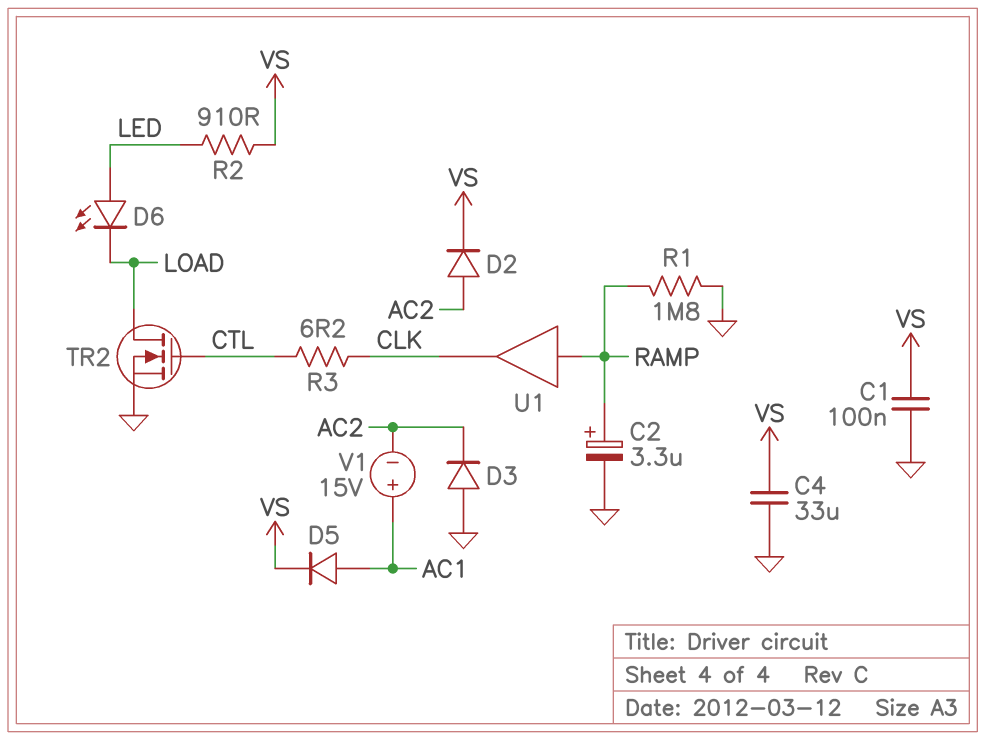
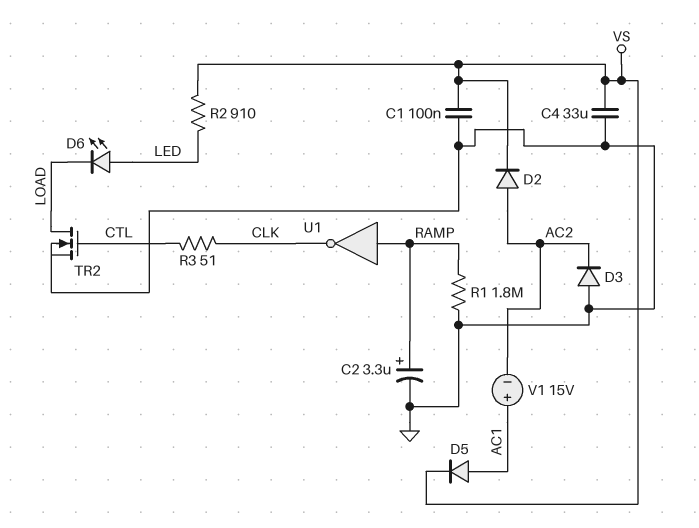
R3: 6.2 (CLK, CTL) -> 51 (CLK, CTL)
U1: buffer (in RAMP, out CLK) -> NOT (in RAMP, out CLK)

